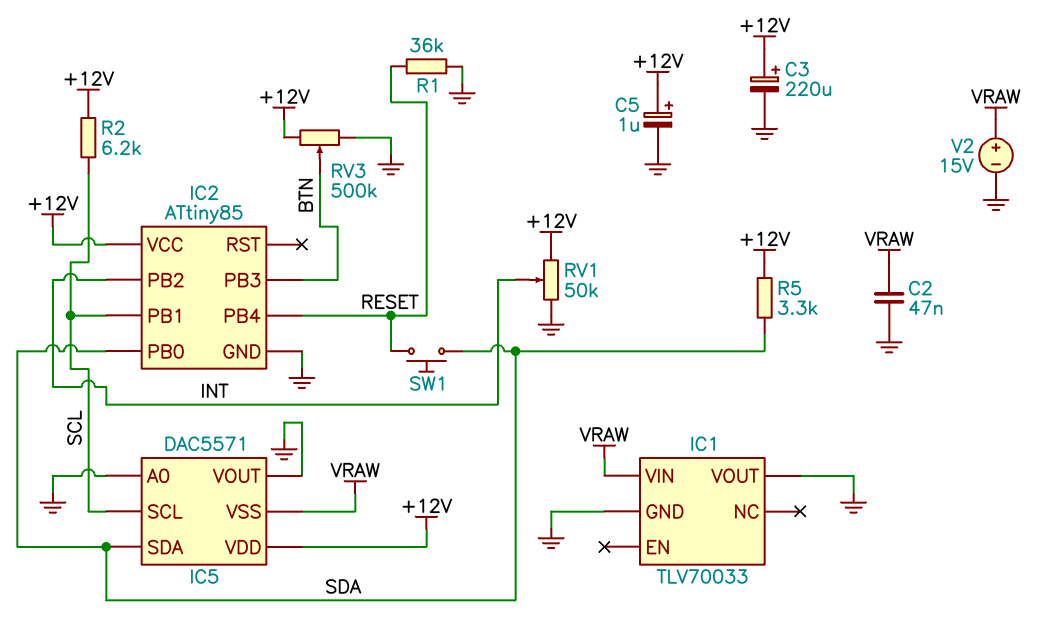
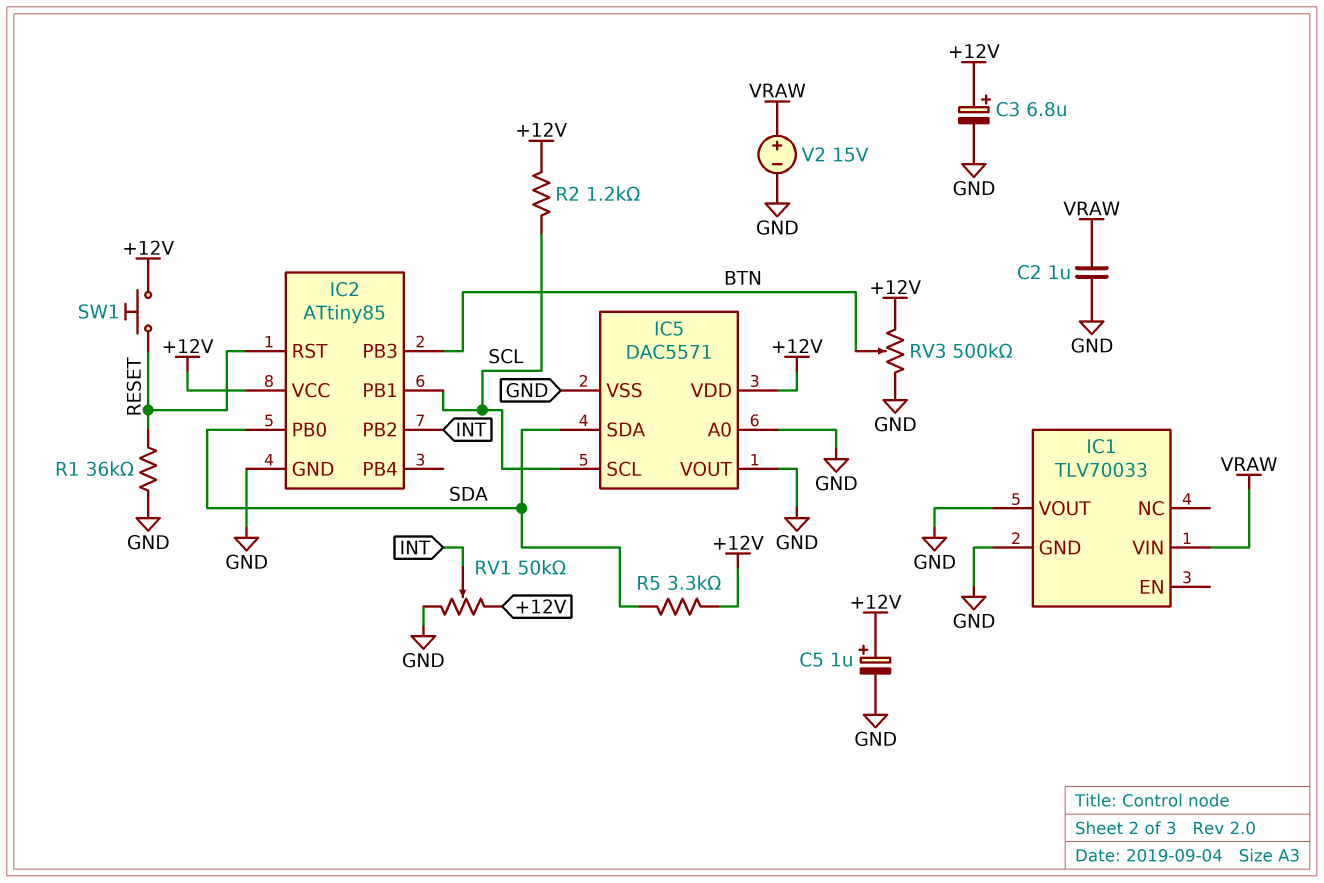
C2: 47nF (GND, VRAW) -> 1uF (GND, VRAW)
C3: 220uF (plus +12V, minus GND) -> 6.8uF (plus +12V, minus GND)
IC2 pin PB4: RESET -> none
IC2 pin RST: none -> RESET
IC5 pin VSS: VRAW -> GND
R2: 6.2k (+12V, SCL) -> 1.2k (+12V, SCL)
SW1: button (RESET, SDA) -> button (+12V, RESET)

